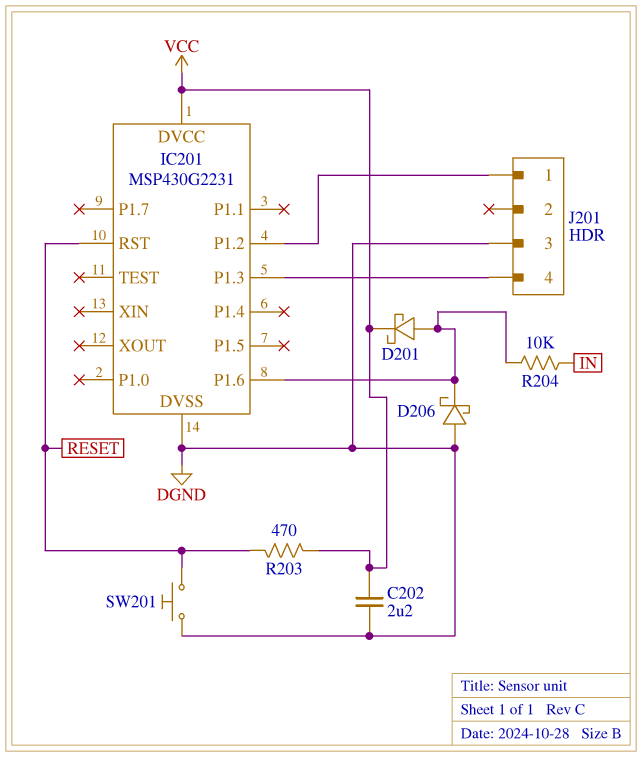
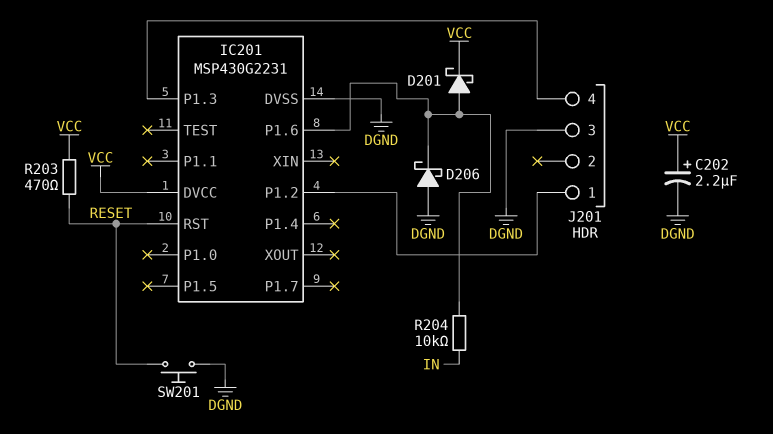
C202: 2.2uF (DGND, VCC) -> 2.2uF (plus VCC, minus DGND)

